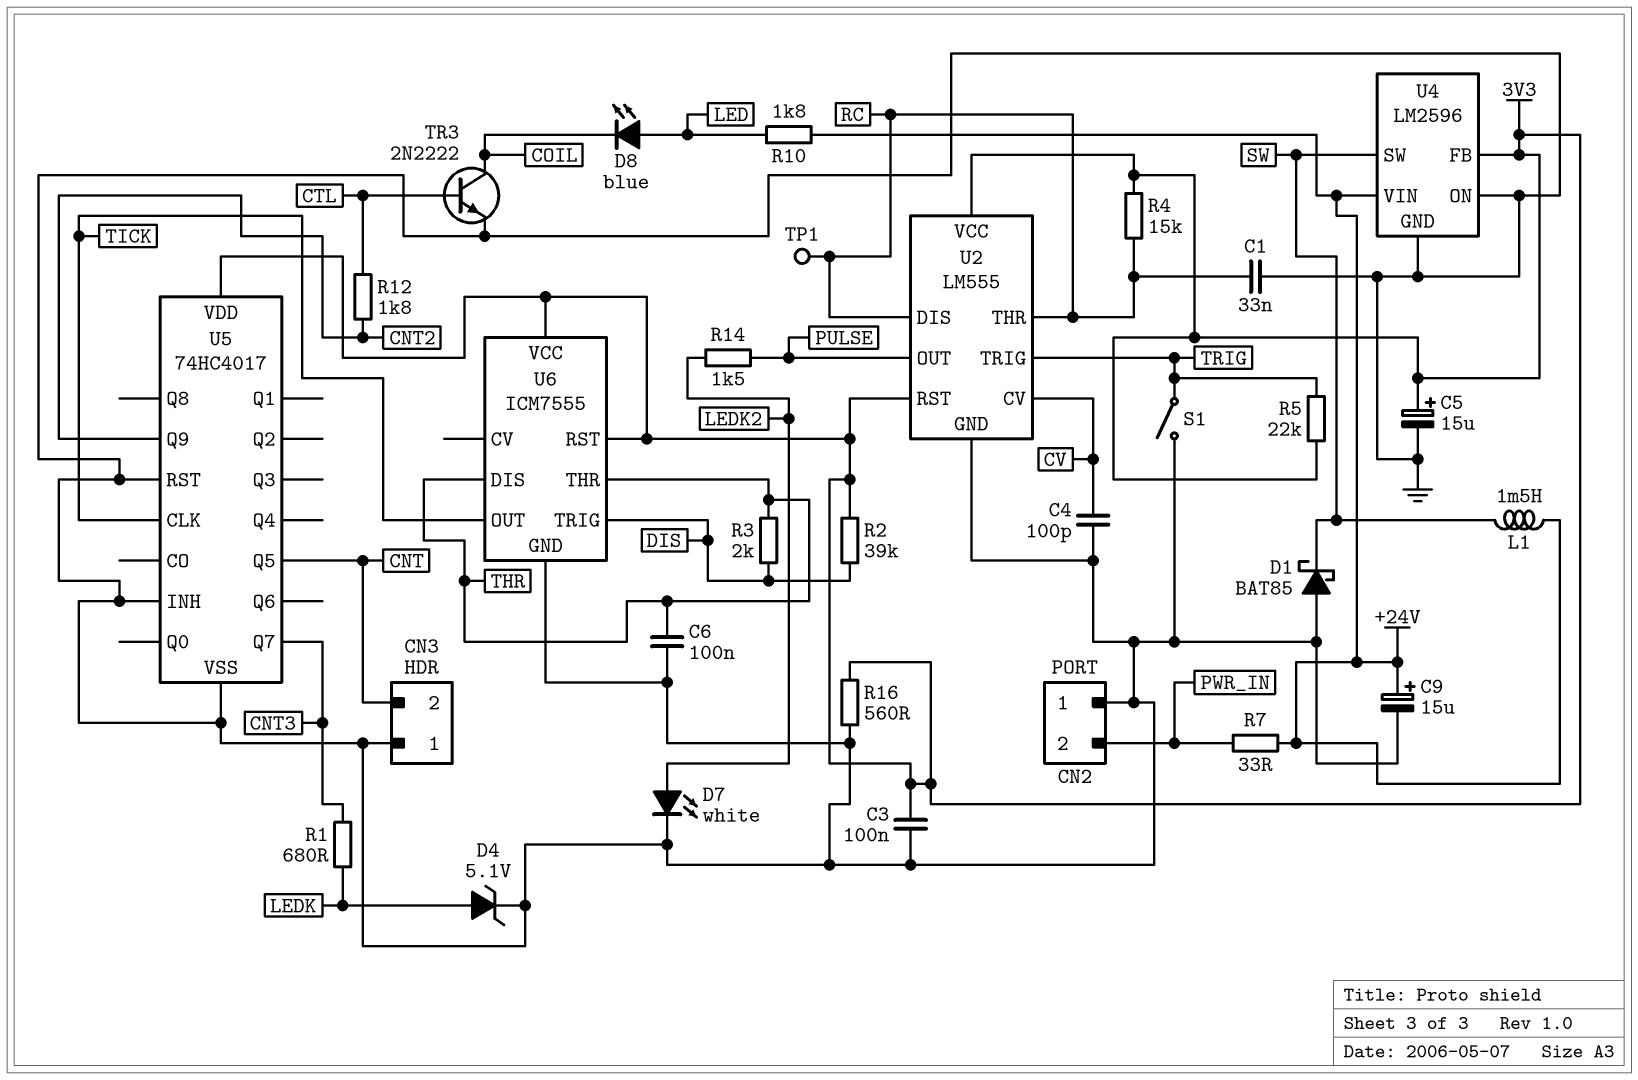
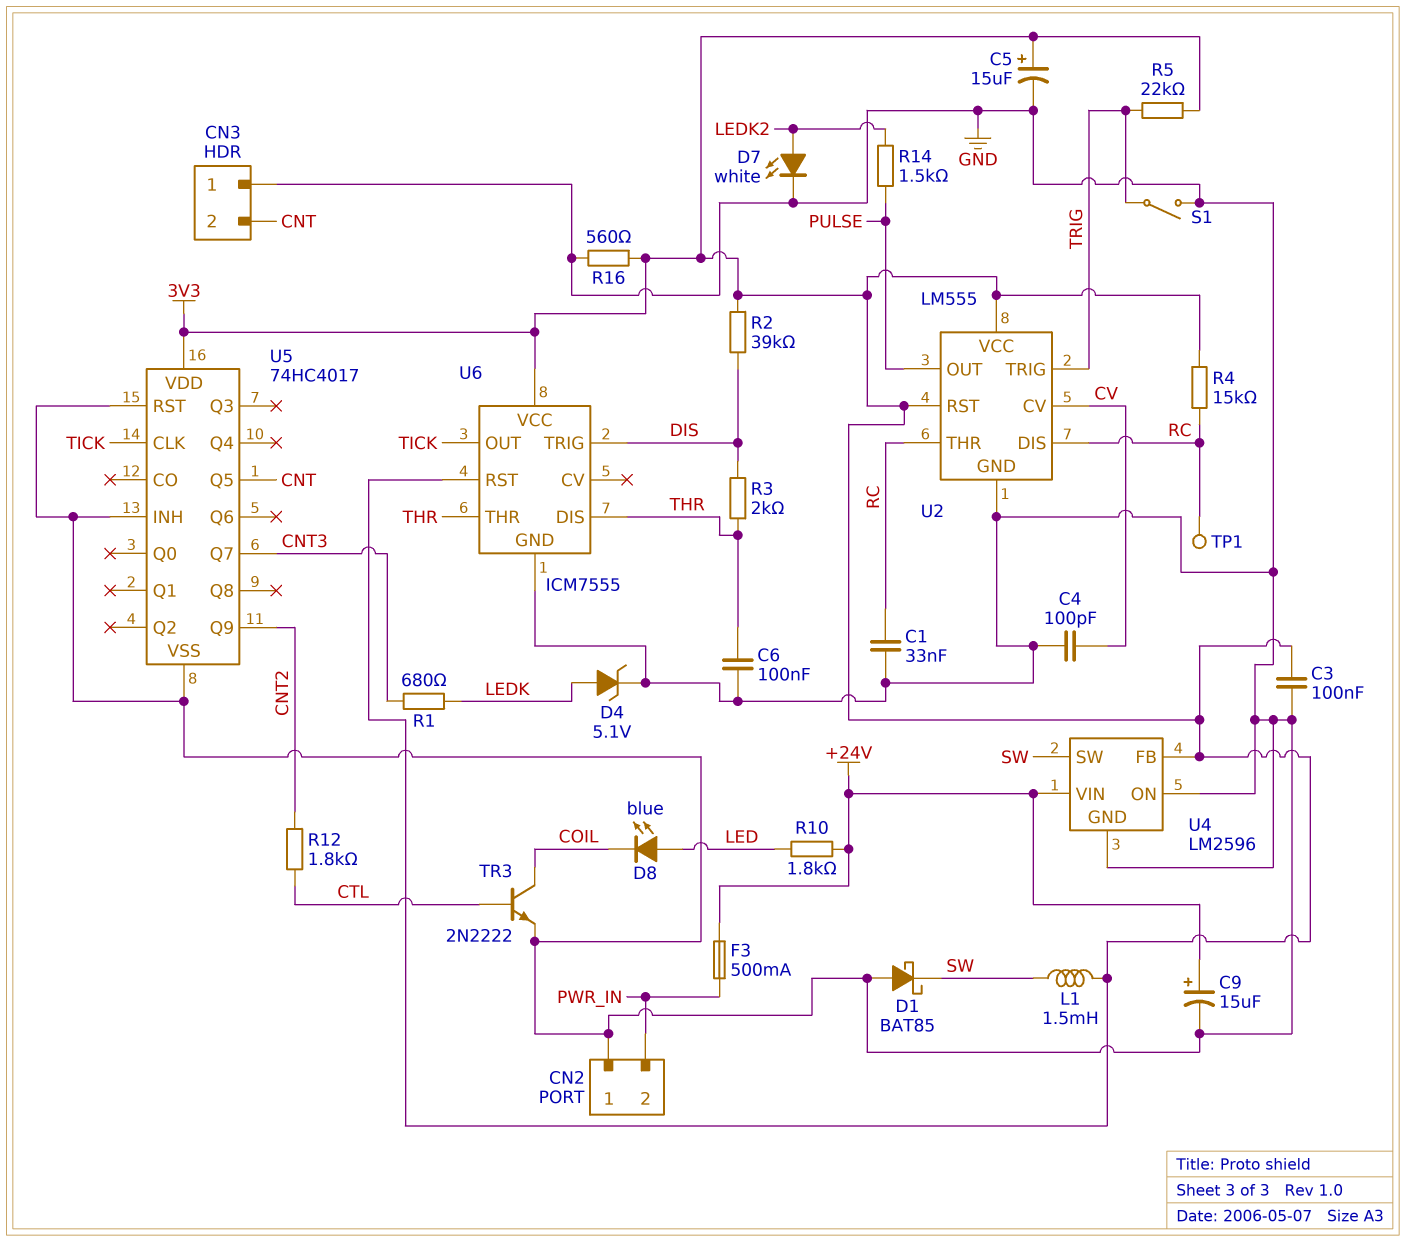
F3: none -> 500mA (+24V, PWR_IN)
L1: 1.5mH (+24V, SW) -> 1.5mH (3V3, SW)
R7: 33 (+24V, PWR_IN) -> none

